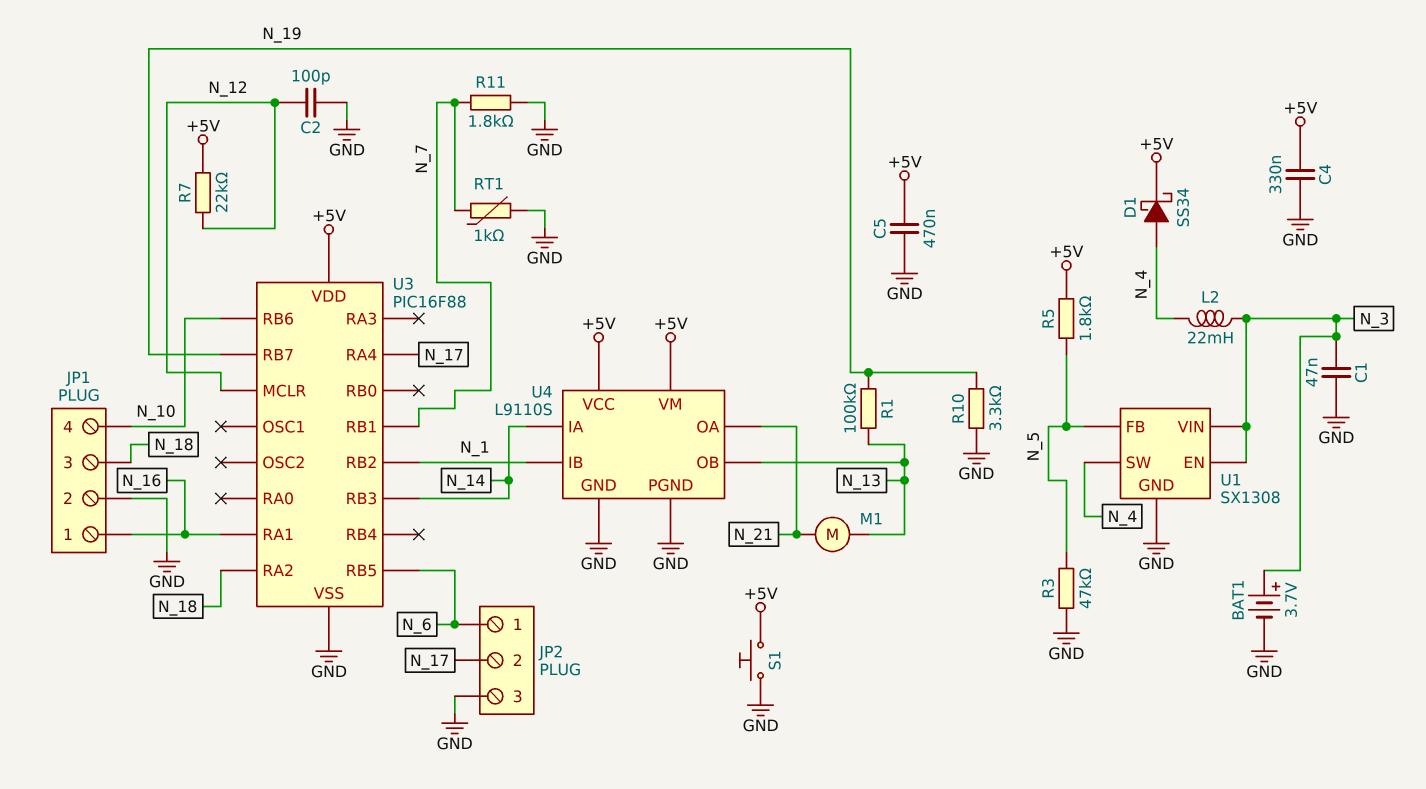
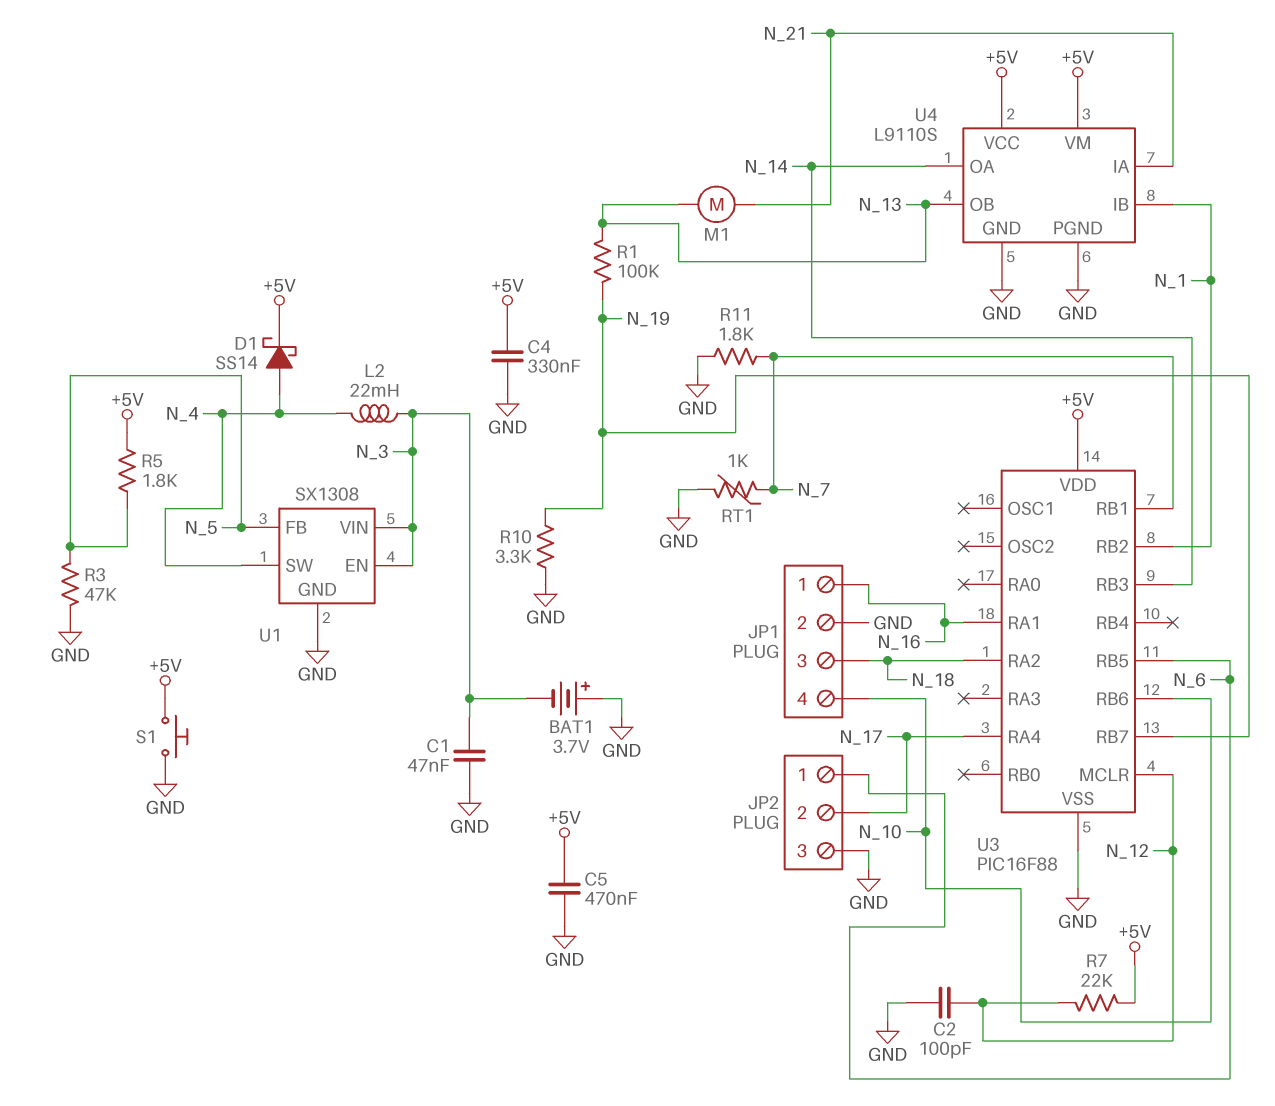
BAT1: 3.7V (plus N_3, minus GND) -> 3.7V (plus GND, minus N_3)
D1: schottky SS34 (A N_4, K +5V) -> schottky SS14 (A N_4, K +5V)
U4 pin IA: N_14 -> N_21
U4 pin OA: N_21 -> N_14

